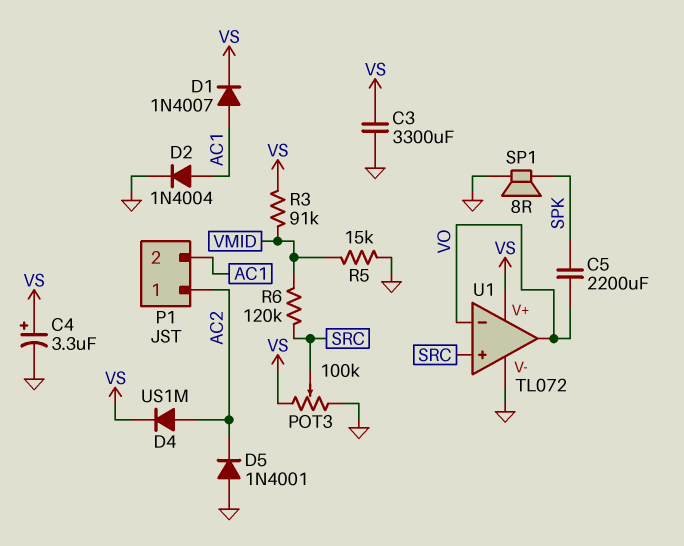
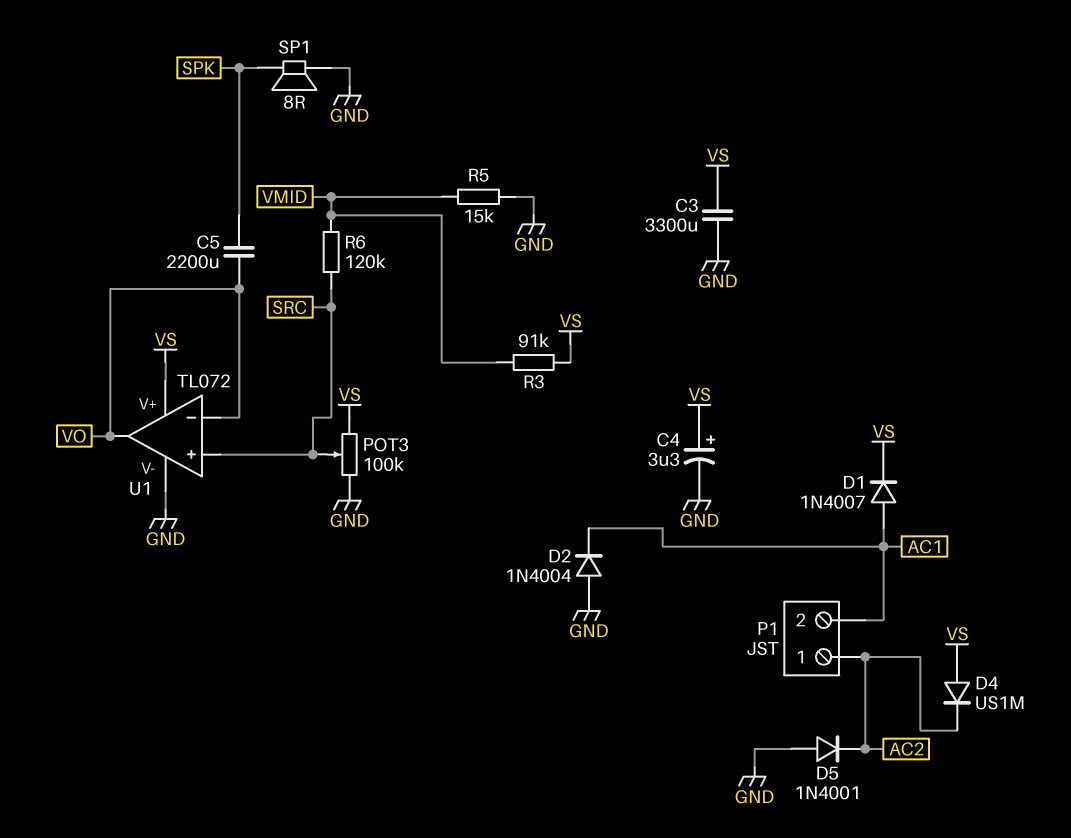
D2: diode 1N4004 (A AC1, K GND) -> diode 1N4004 (A GND, K AC1)
D4: diode US1M (A AC2, K VS) -> diode US1M (A VS, K AC2)

